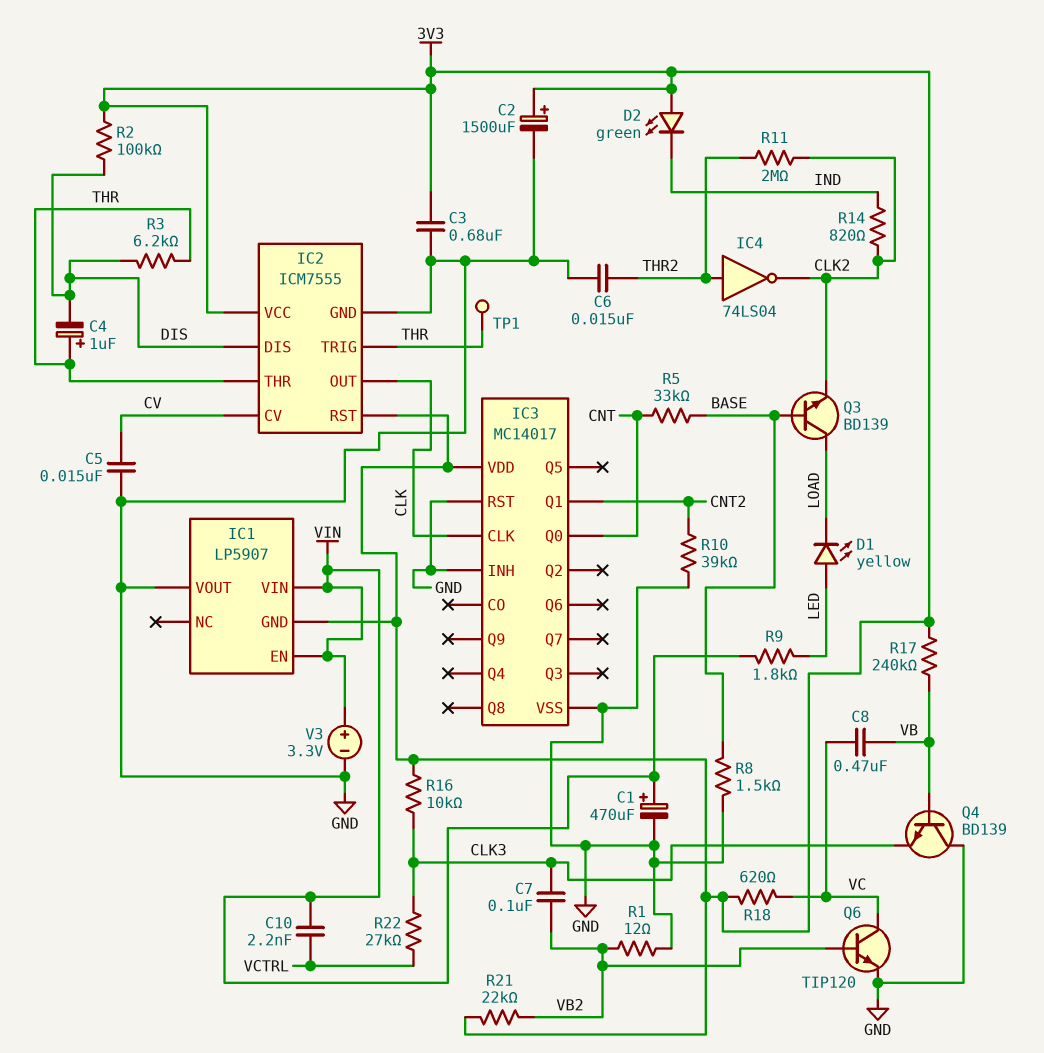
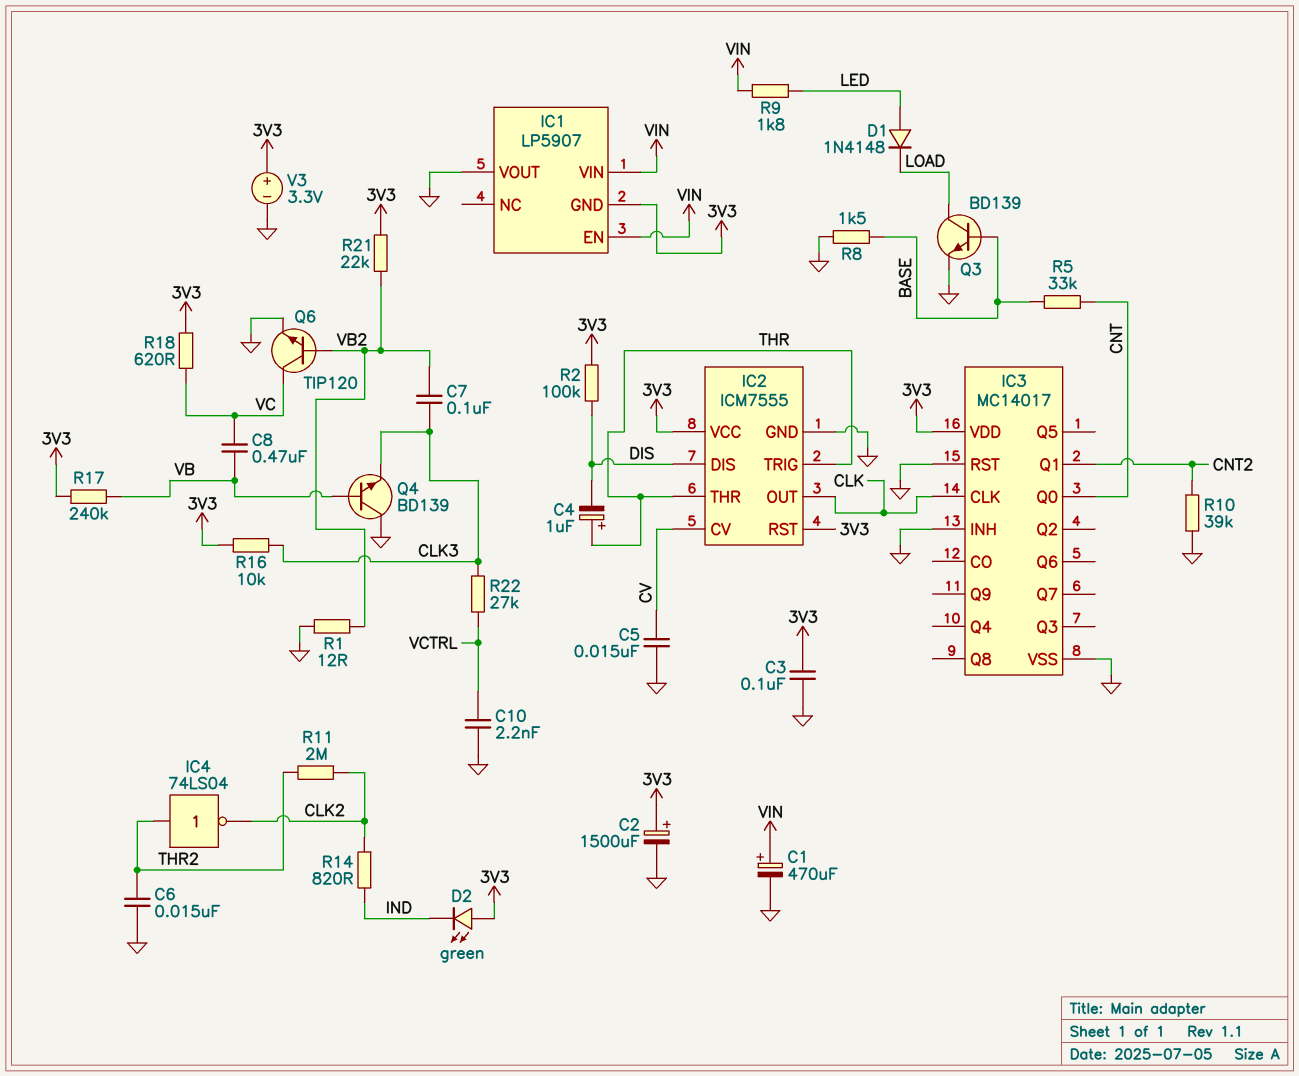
C3: 680nF (3V3, GND) -> 100nF (3V3, GND)
C10: 2.2nF (VCTRL, VIN) -> 2.2nF (GND, VCTRL)
D1: LED yellow (A LED, K LOAD) -> diode 1N4148 (A LED, K LOAD)
Q3: NPN BD139 (B BASE, C LOAD, E CLK2) -> NPN BD139 (B BASE, C LOAD, E GND)
R3: 6.2k (DIS, THR) -> none
TP1: test point (THR) -> none
V3: 3.3V (plus VIN, minus GND) -> 3.3V (plus 3V3, minus GND)

